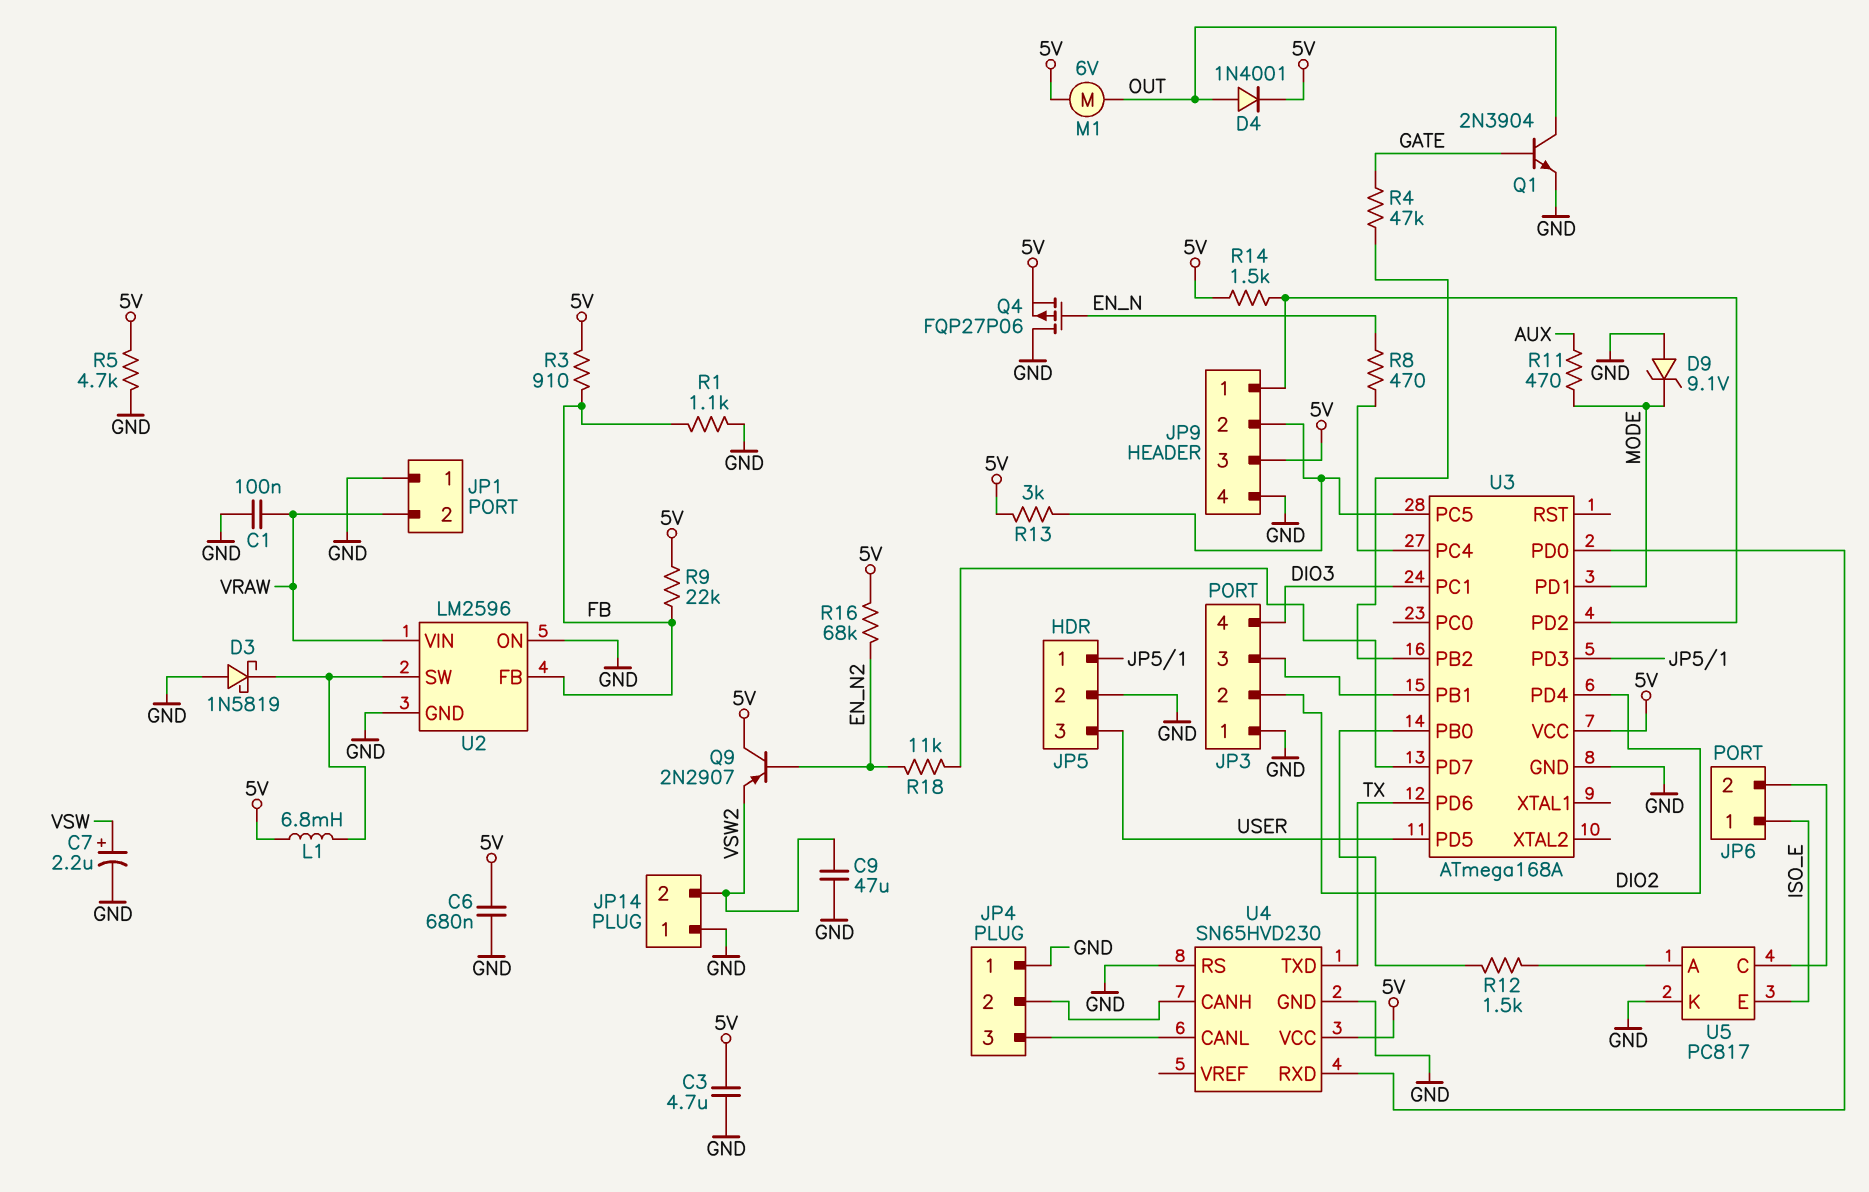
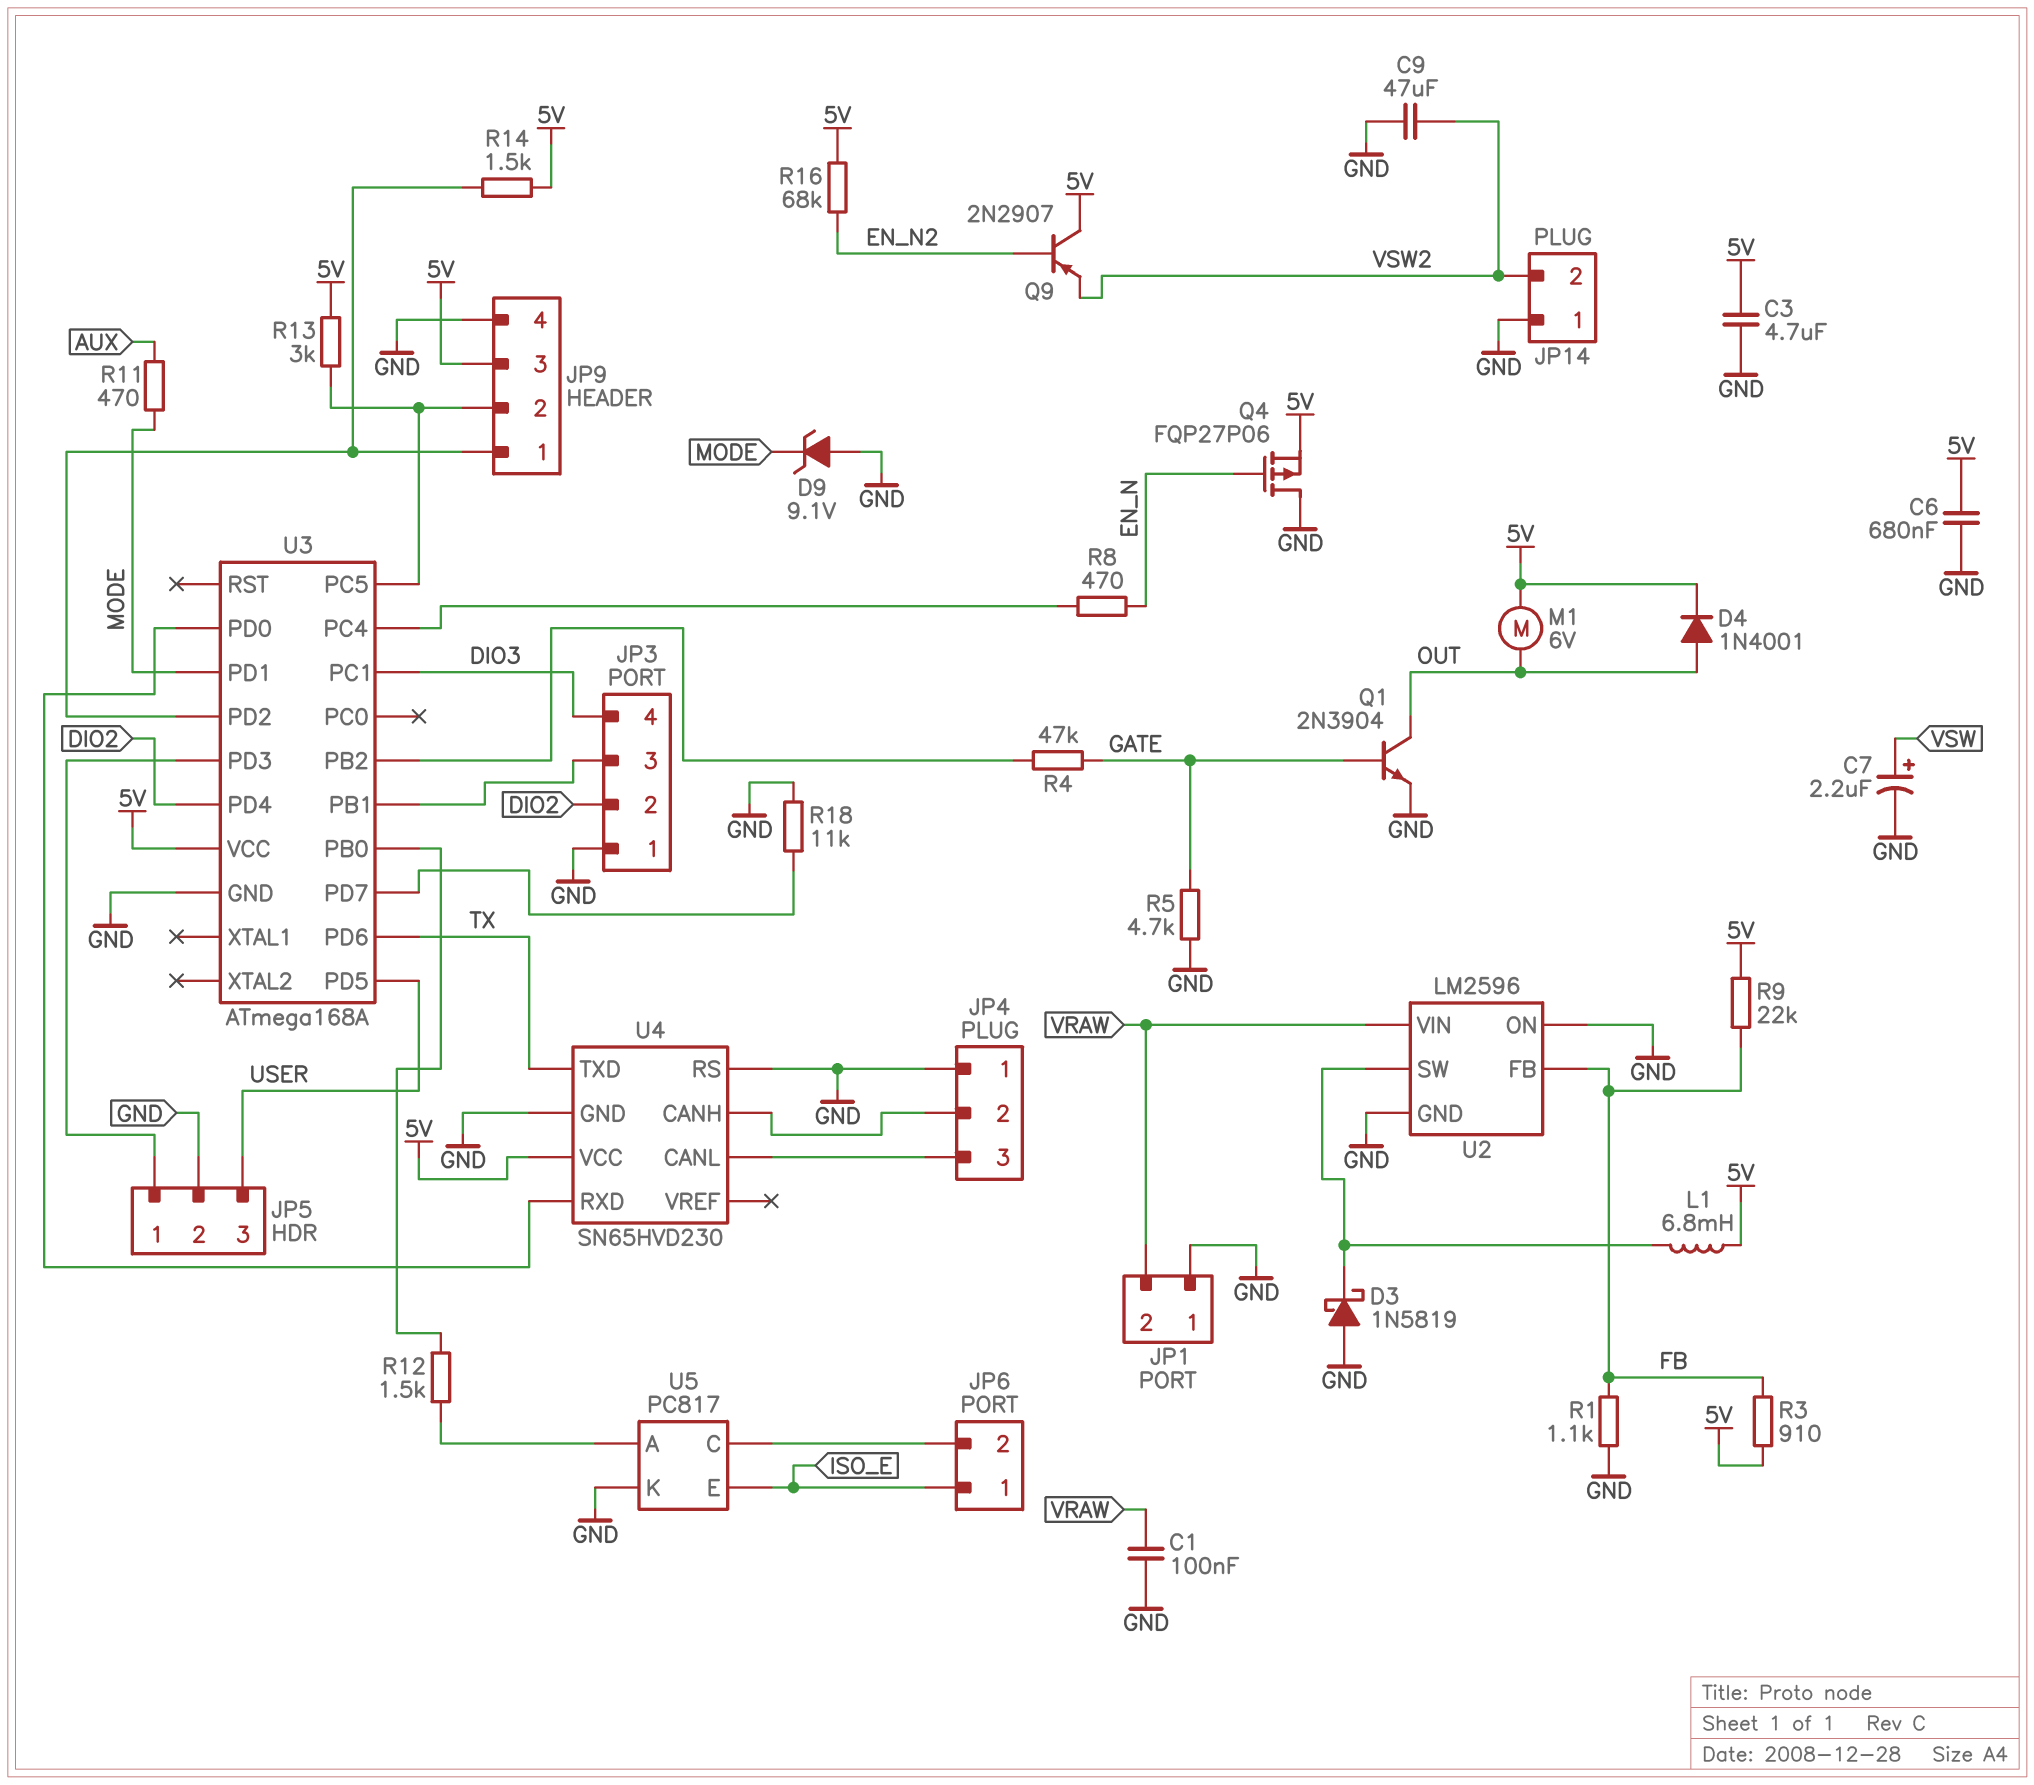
R5: 4.7k (5V, GND) -> 4.7k (GATE, GND)
R18: 11k (EN_N2, U3/PD7) -> 11k (GND, U3/PD7)

